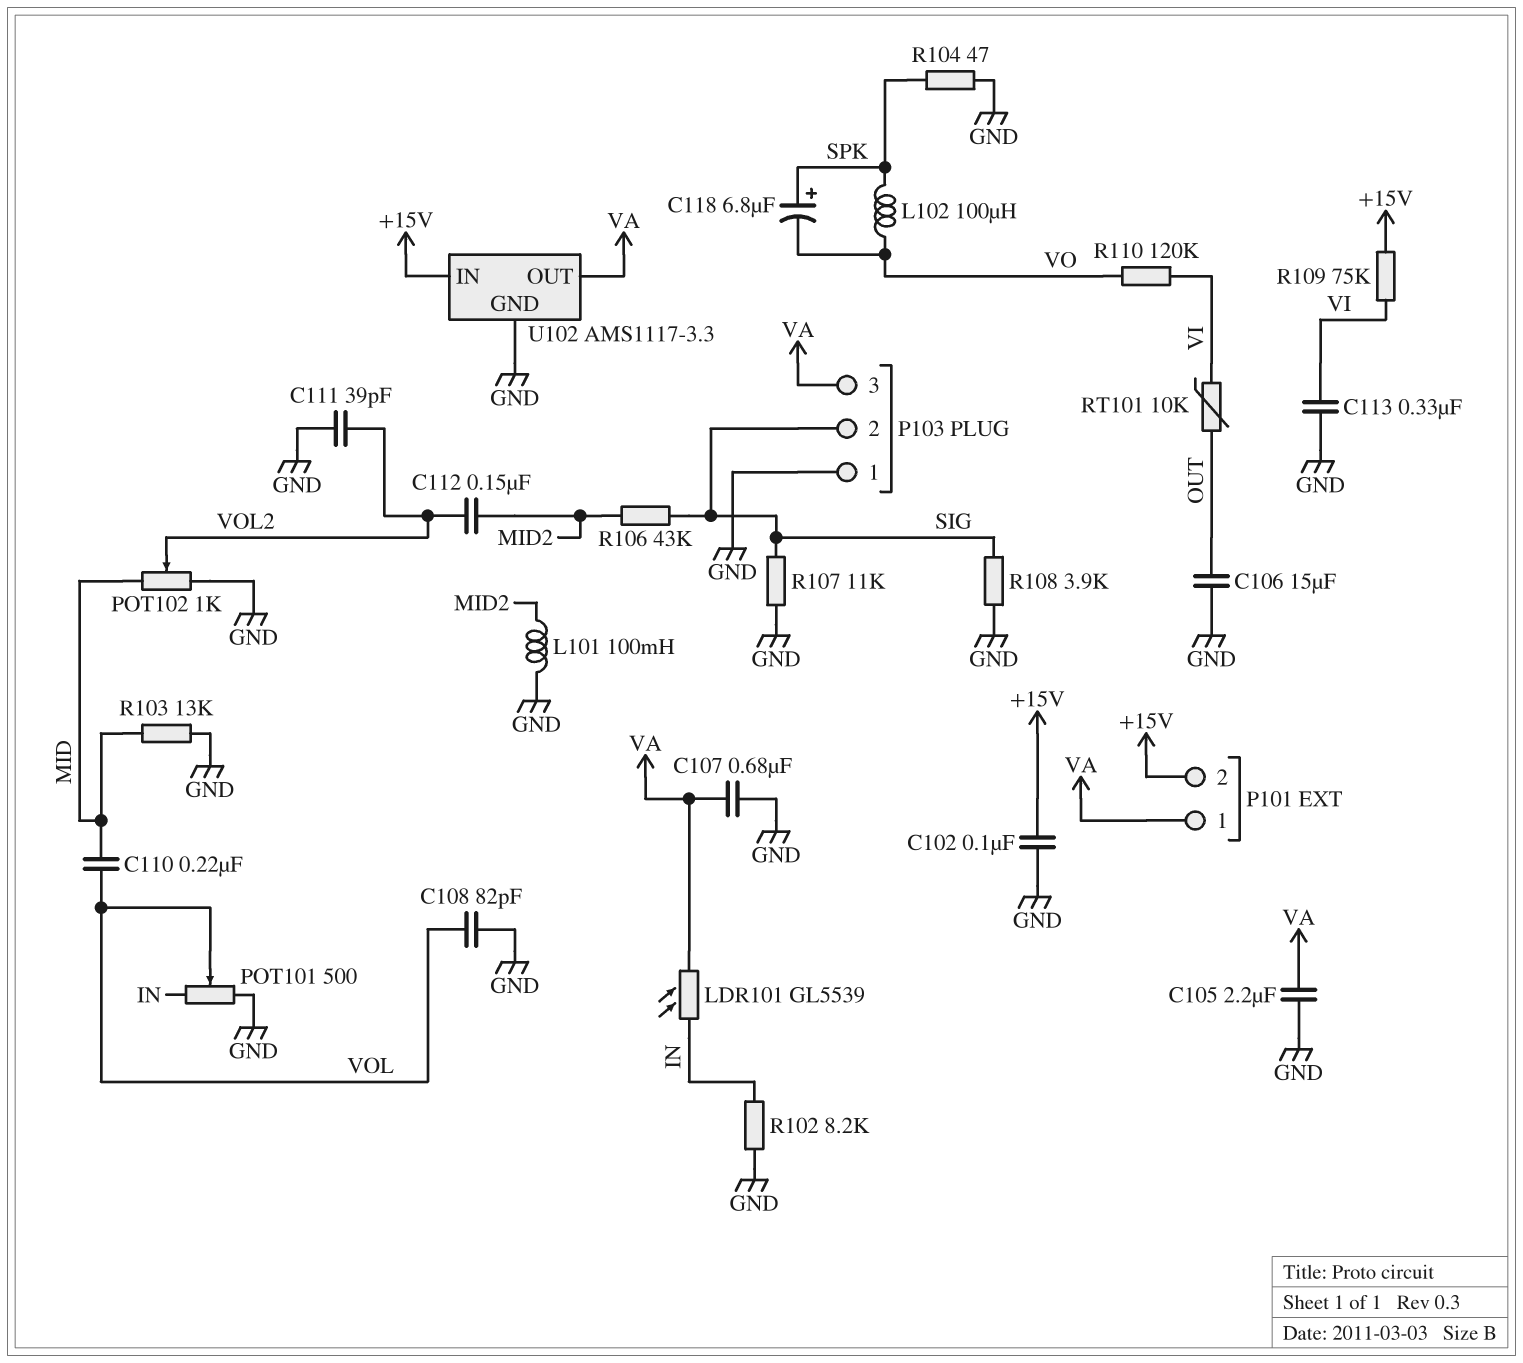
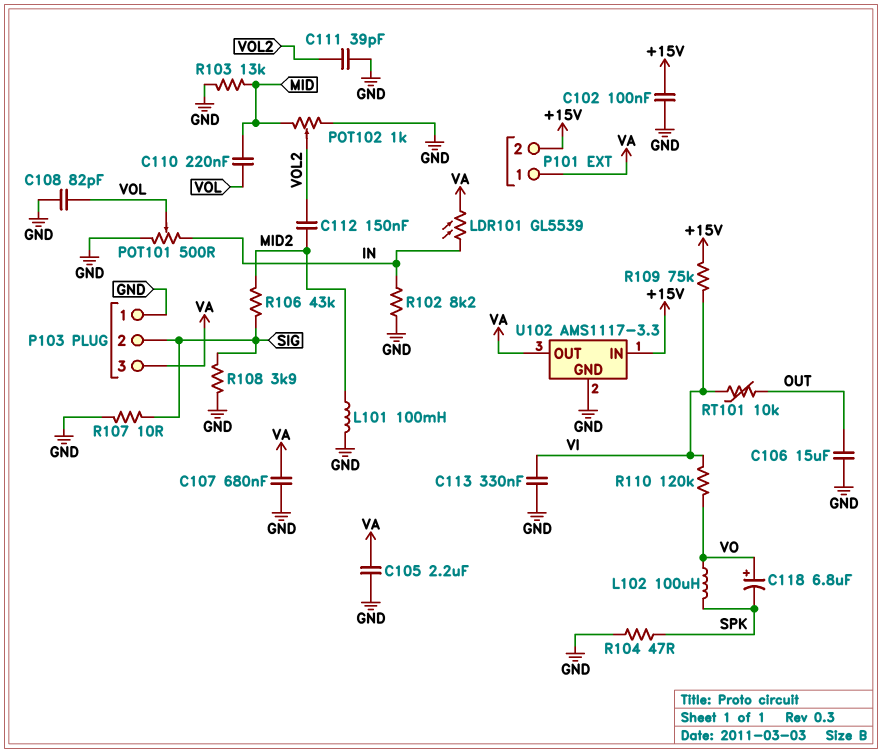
C118: 6.8uF (plus SPK, minus VO) -> 6.8uF (plus VO, minus SPK)
R107: 11k (GND, SIG) -> 10 (GND, SIG)

